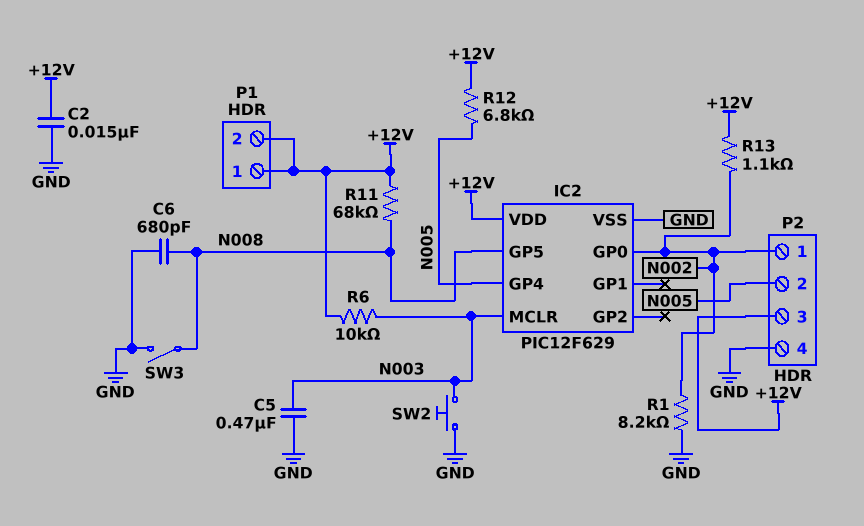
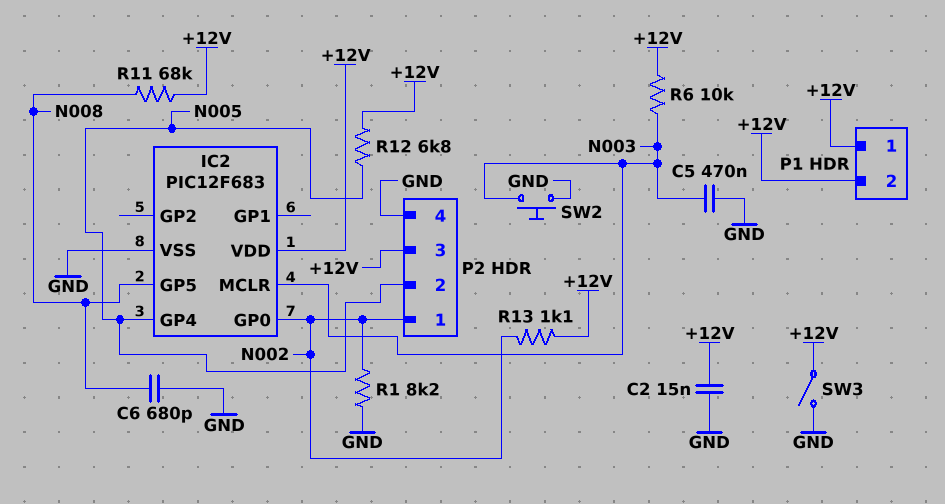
IC2: PIC12F629 -> PIC12F683
SW3: switch (GND, N008) -> switch (+12V, GND)

